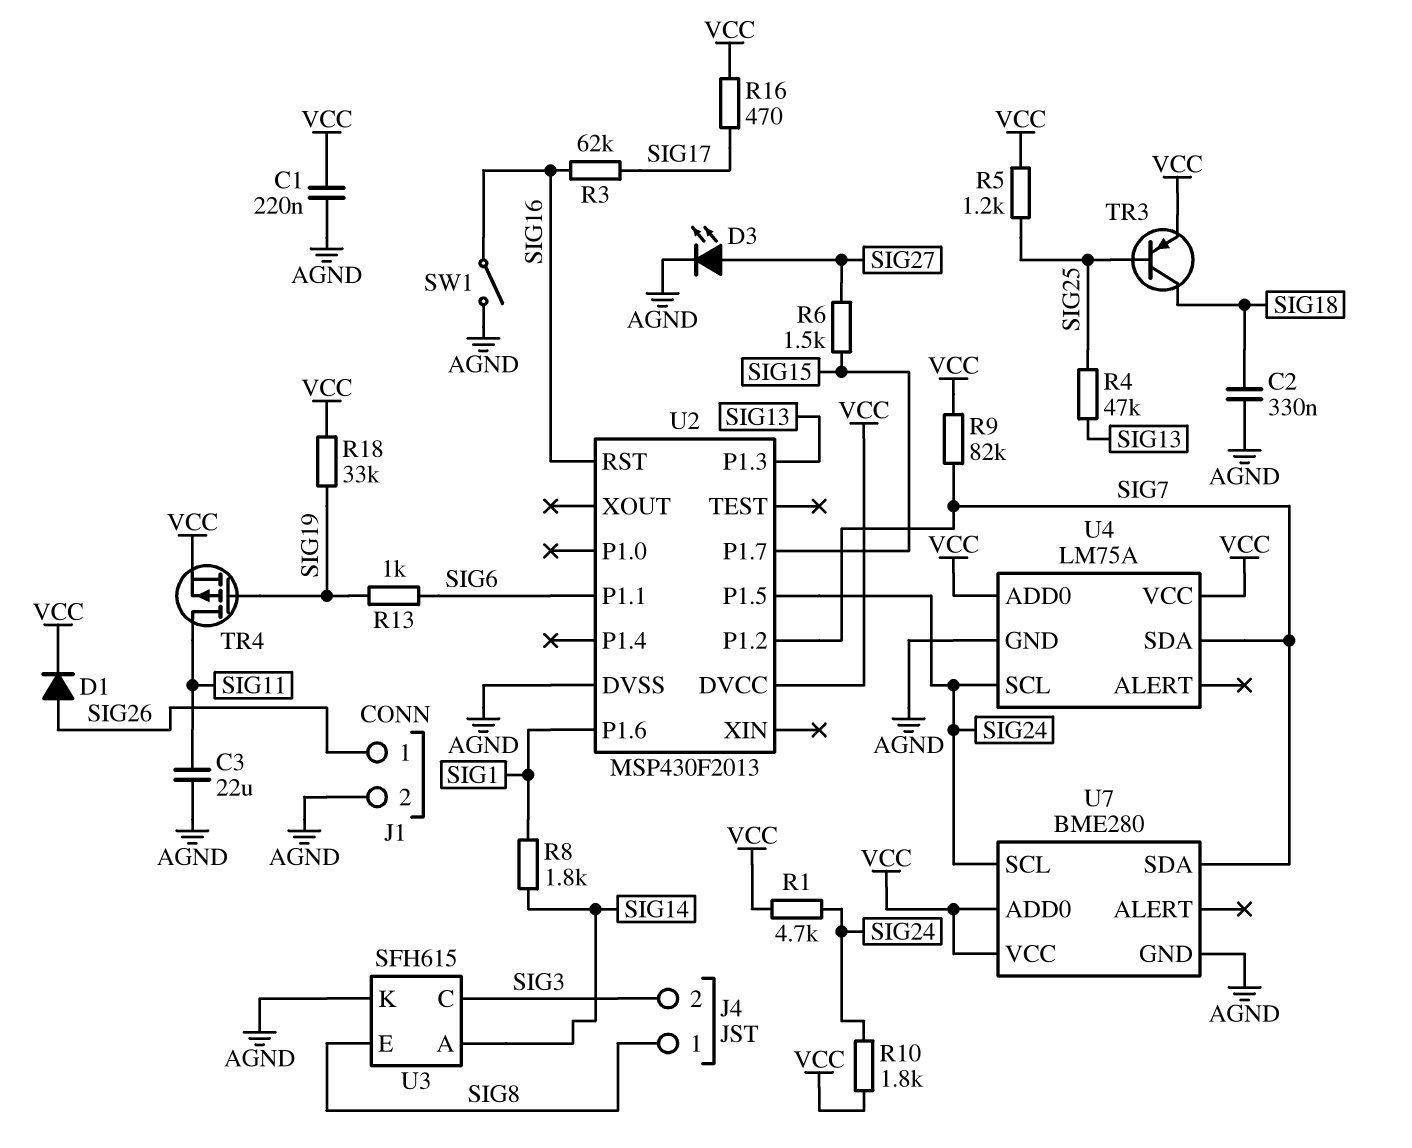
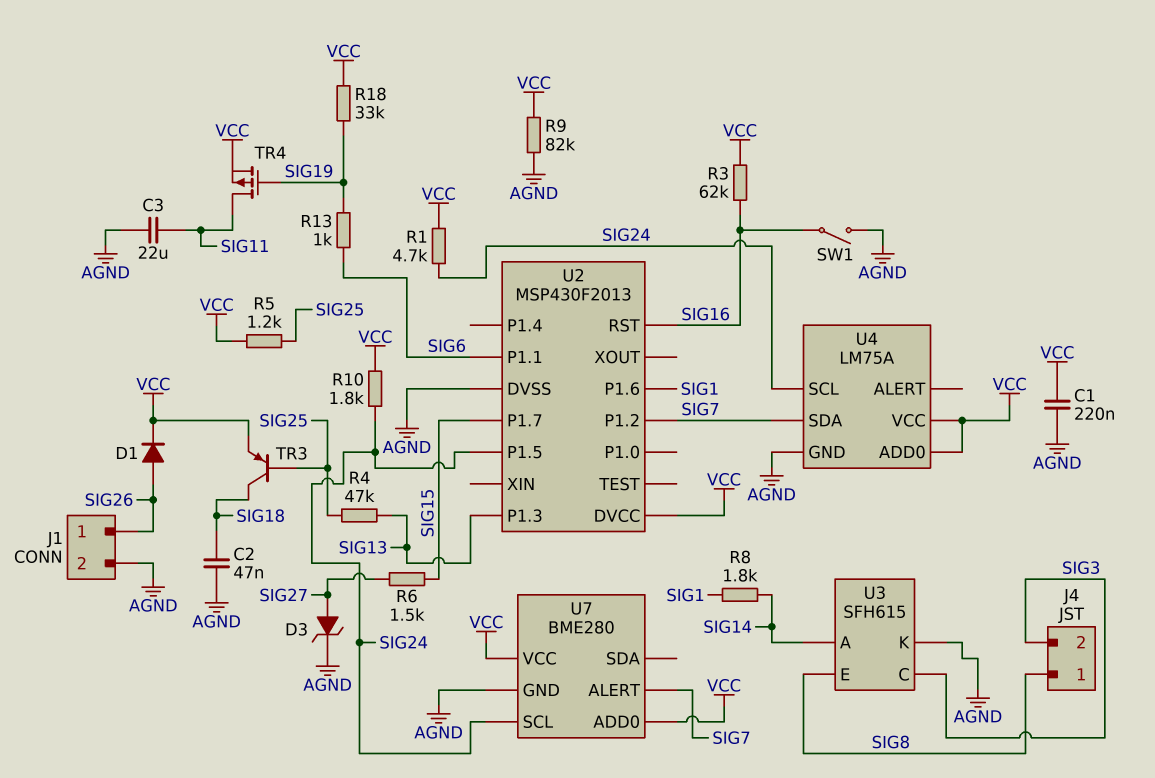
C2: 330nF (AGND, SIG18) -> 47nF (AGND, SIG18)
D3: LED (A SIG27, K AGND) -> zener (A SIG27, K AGND)
R3: 62k (SIG16, SIG17) -> 62k (SIG16, VCC)
R9: 82k (SIG7, VCC) -> 82k (AGND, VCC)
R16: 470 (SIG17, VCC) -> none
U7 pin ALERT: none -> SIG7
U7 pin SDA: SIG7 -> none

